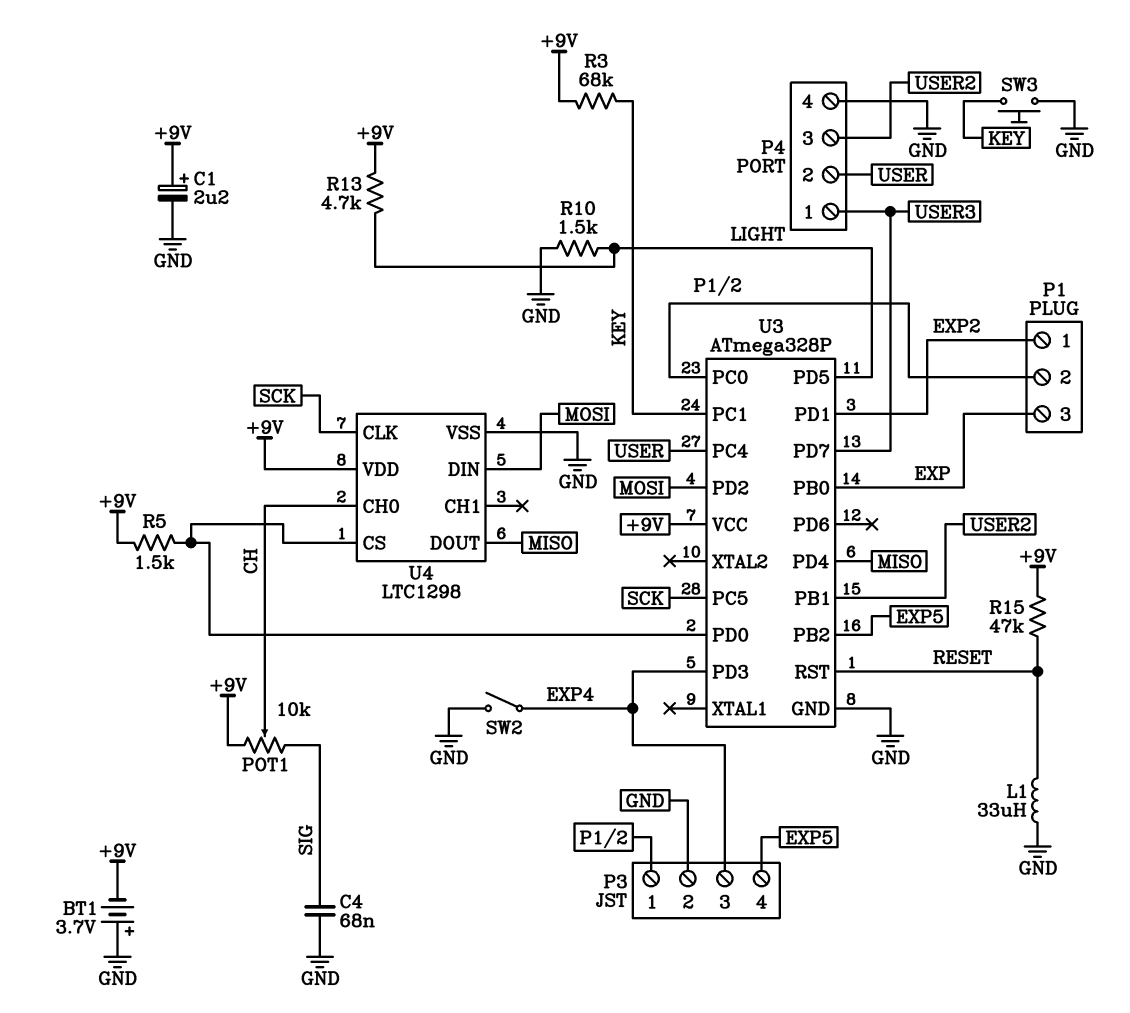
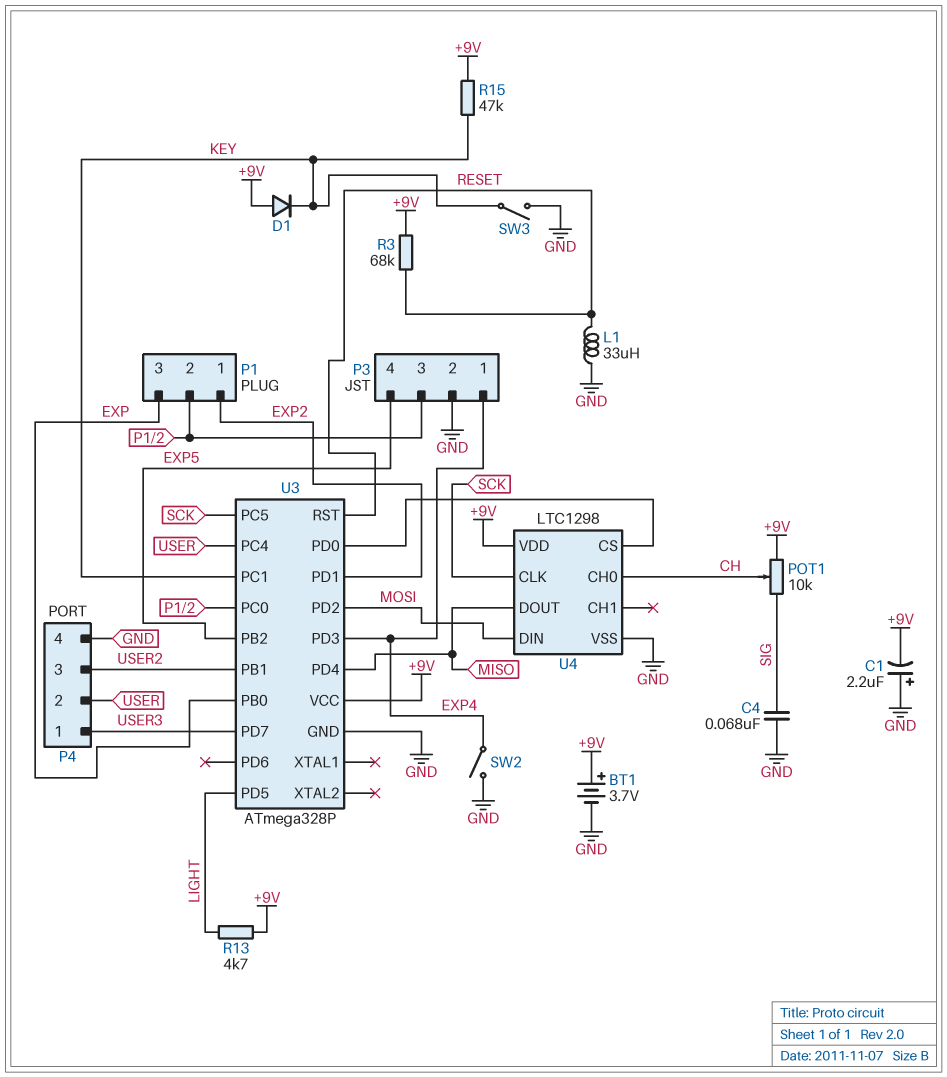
BT1: 3.7V (plus GND, minus +9V) -> 3.7V (plus +9V, minus GND)
C1: 2.2uF (plus +9V, minus GND) -> 2.2uF (plus GND, minus +9V)
D1: none -> diode (A +9V, K KEY)
P3 pin 1: P1/2 -> EXP4
P3 pin 3: EXP4 -> P1/2
R3: 68k (+9V, KEY) -> 68k (+9V, RESET)
R5: 1.5k (+9V, U3/PD0) -> none
R10: 1.5k (GND, LIGHT) -> none
R15: 47k (+9V, RESET) -> 47k (+9V, KEY)
SW3: button (GND, KEY) -> switch (GND, KEY)

